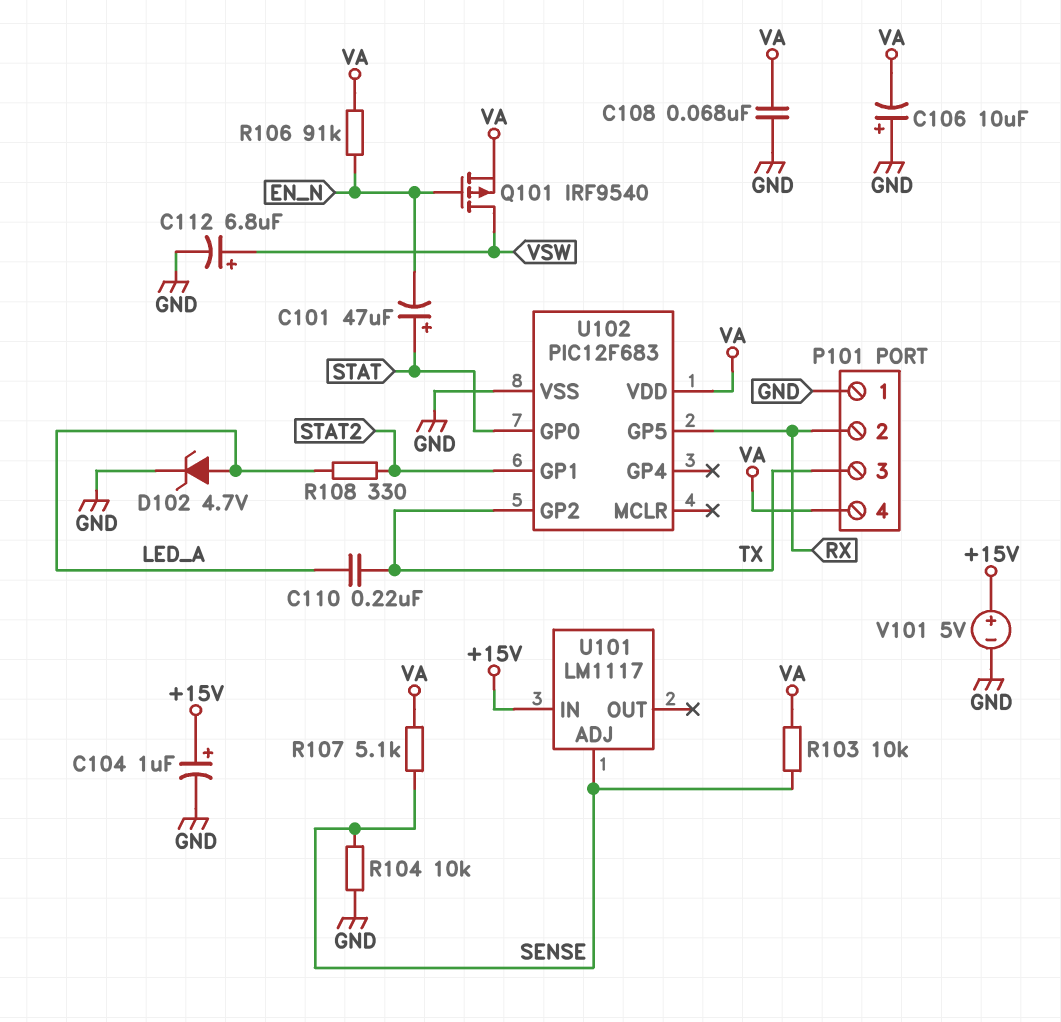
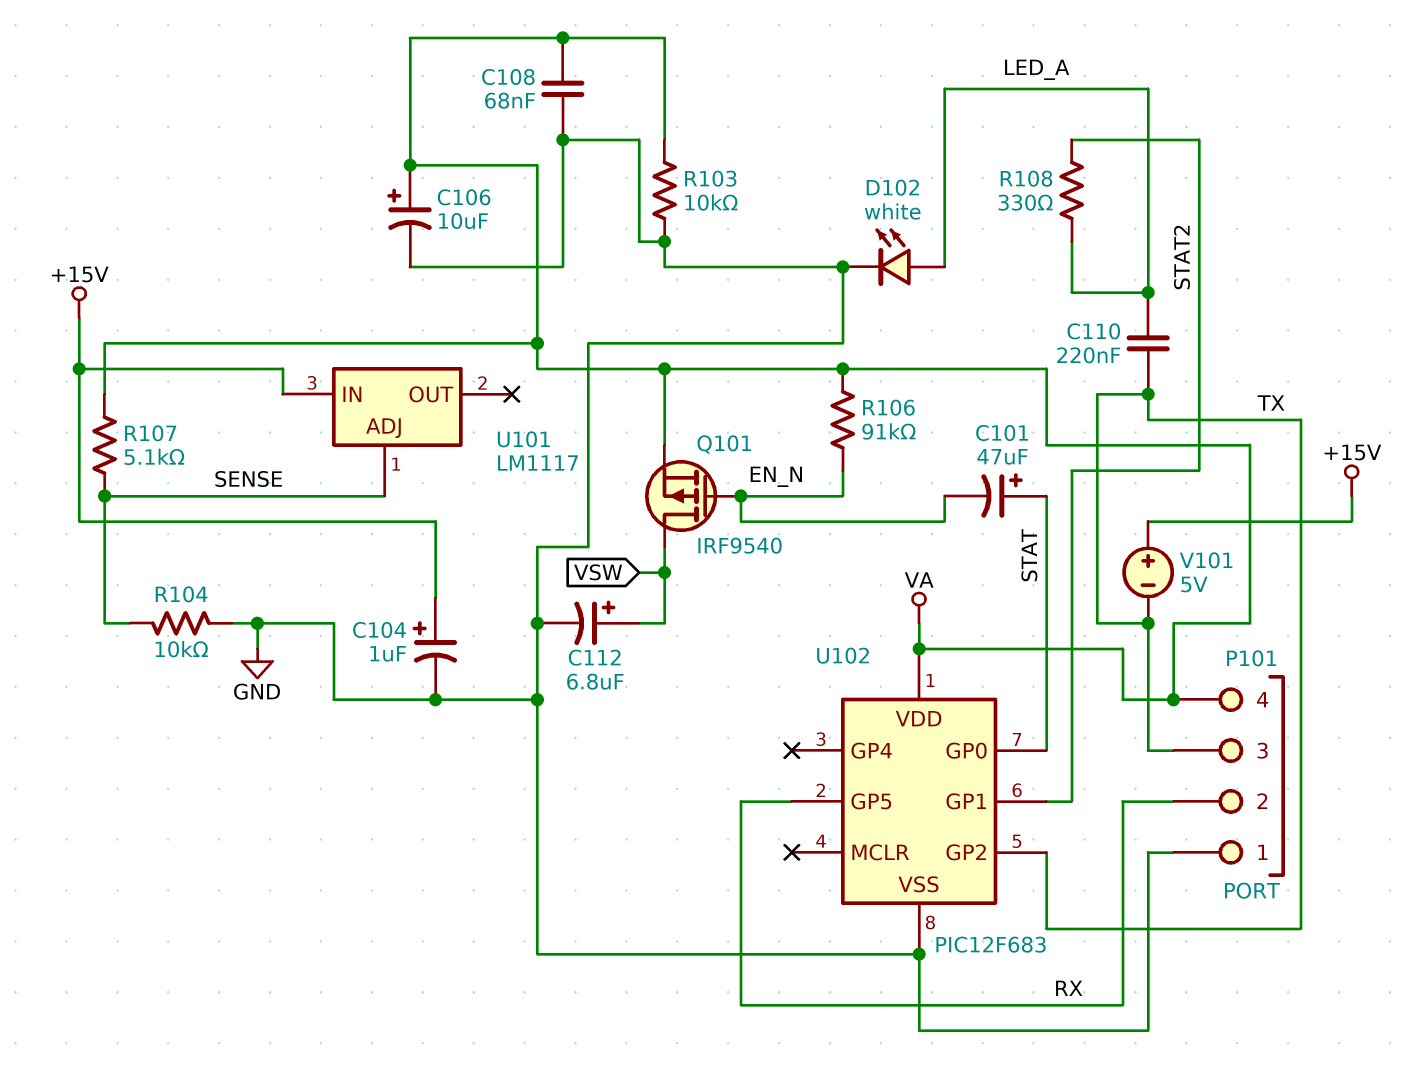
C106: 10uF (plus GND, minus VA) -> 10uF (plus VA, minus GND)
D102: zener 4.7V (A LED_A, K GND) -> LED white (A LED_A, K GND)
R103: 10k (SENSE, VA) -> 10k (GND, VA)
V101: 5V (plus +15V, minus GND) -> 5V (plus +15V, minus TX)

